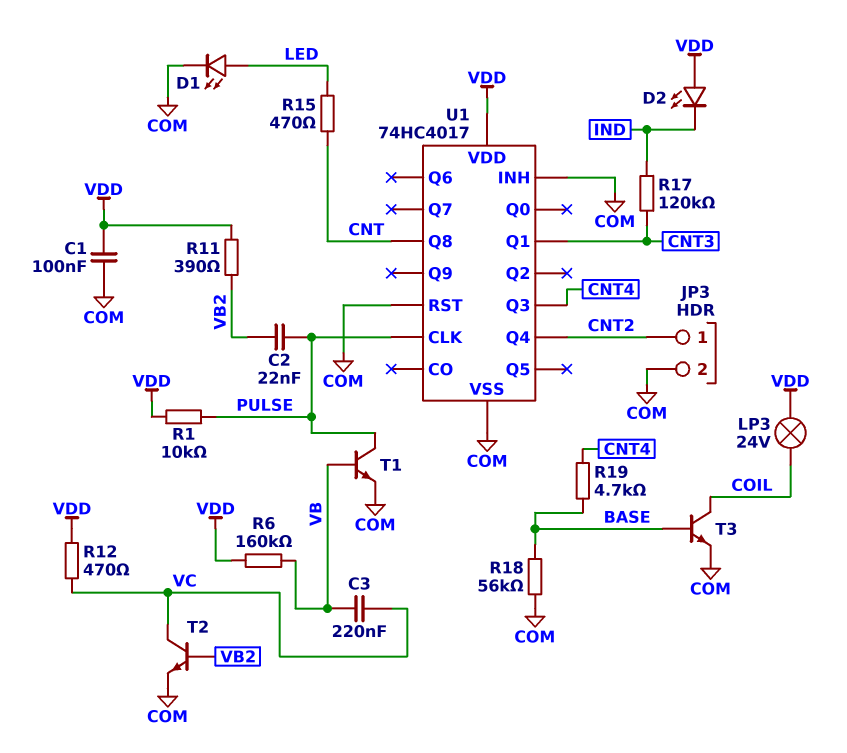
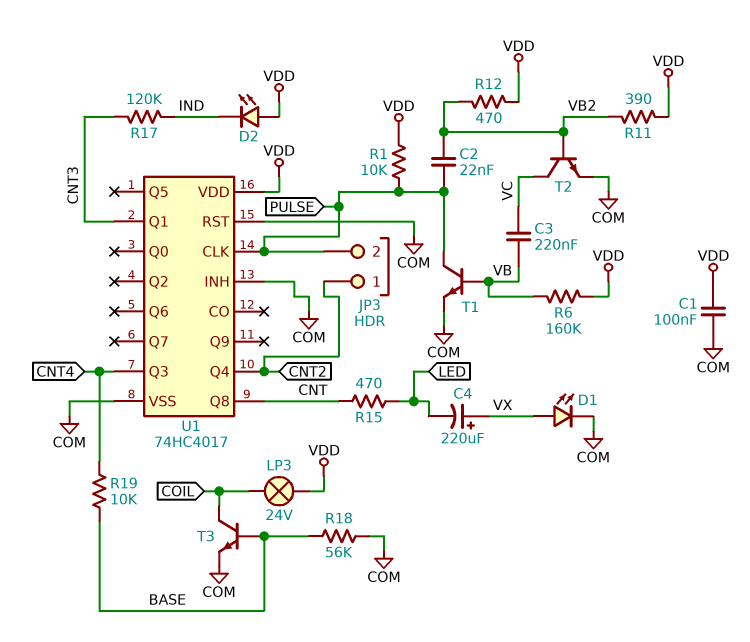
C4: none -> 220uF (plus VX, minus LED)
D1: LED (A LED, K COM) -> LED (A VX, K COM)
JP3 pin 2: COM -> PULSE
R12: 470 (VC, VDD) -> 470 (VB2, VDD)
R19: 4.7k (BASE, CNT4) -> 10k (BASE, CNT4)

